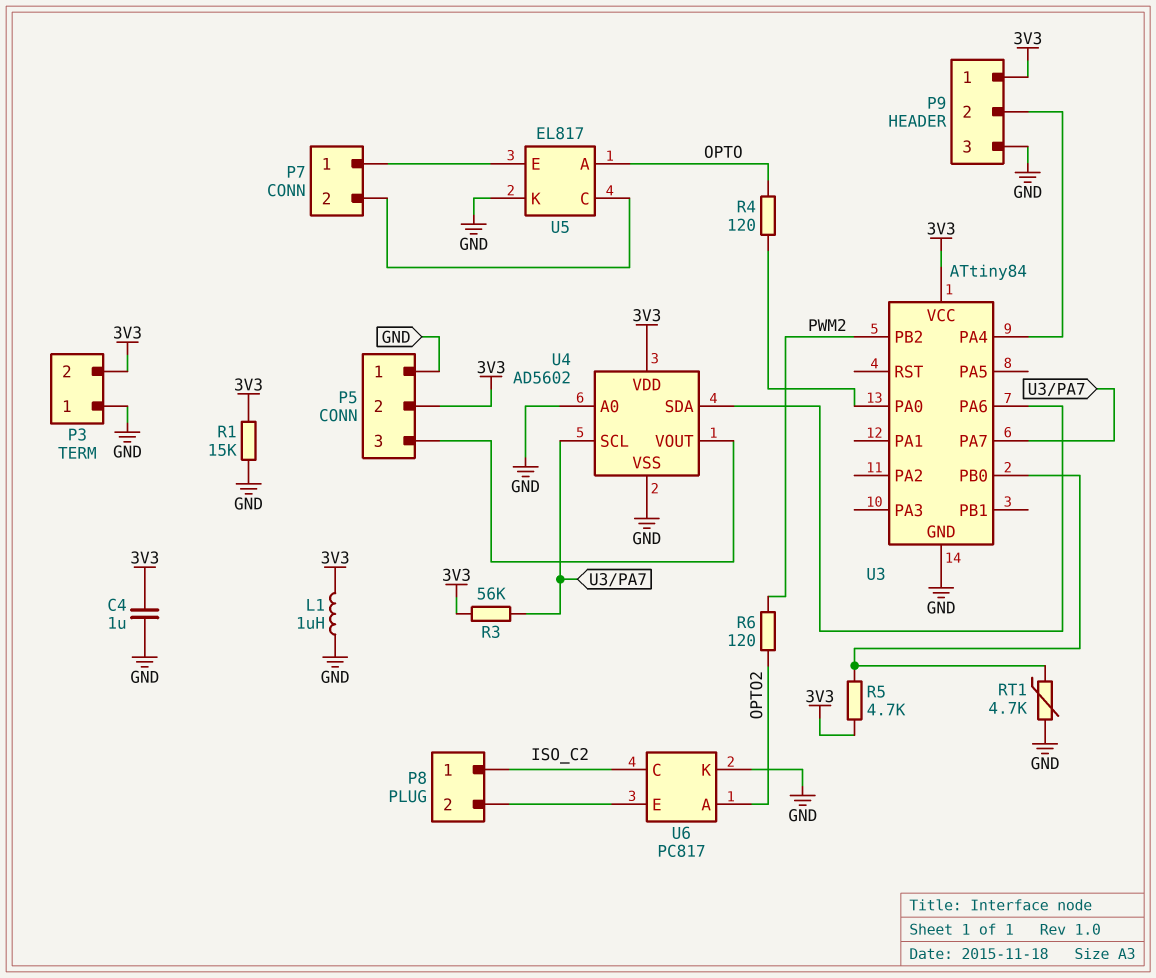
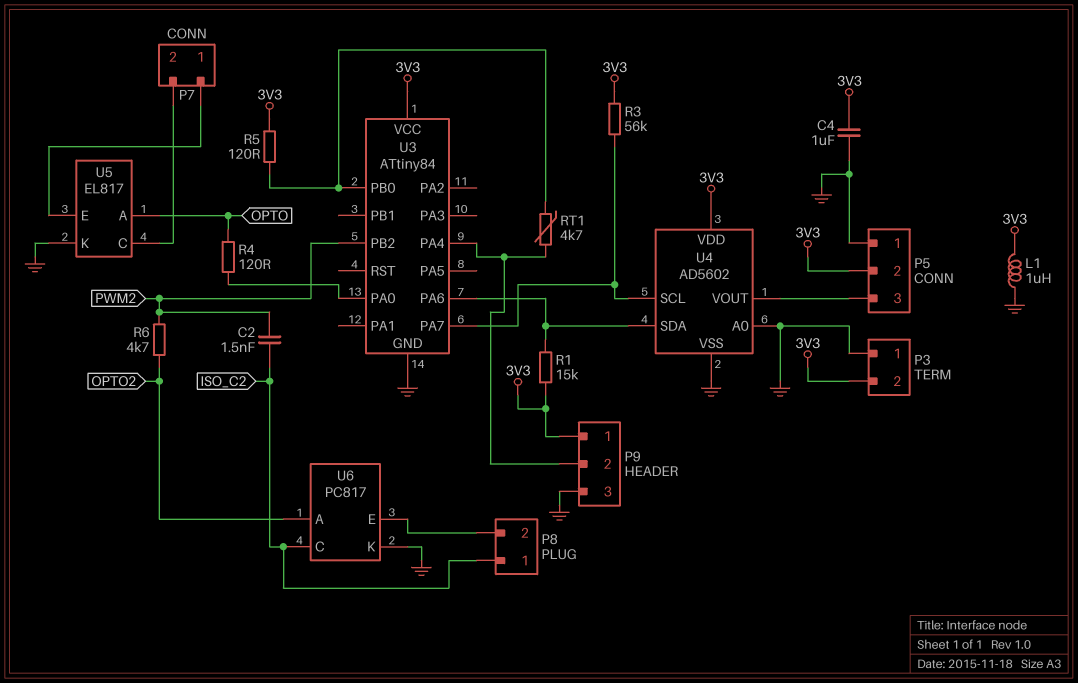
C2: none -> 1.5nF (ISO_C2, PWM2)
R1: 15k (3V3, GND) -> 15k (3V3, U3/PA6)
R5: 4.7k (3V3, U3/PB0) -> 120 (3V3, U3/PB0)
R6: 120 (OPTO2, PWM2) -> 4.7k (OPTO2, PWM2)
RT1: 4.7k (GND, U3/PB0) -> 4.7k (P9/2, U3/PB0)

